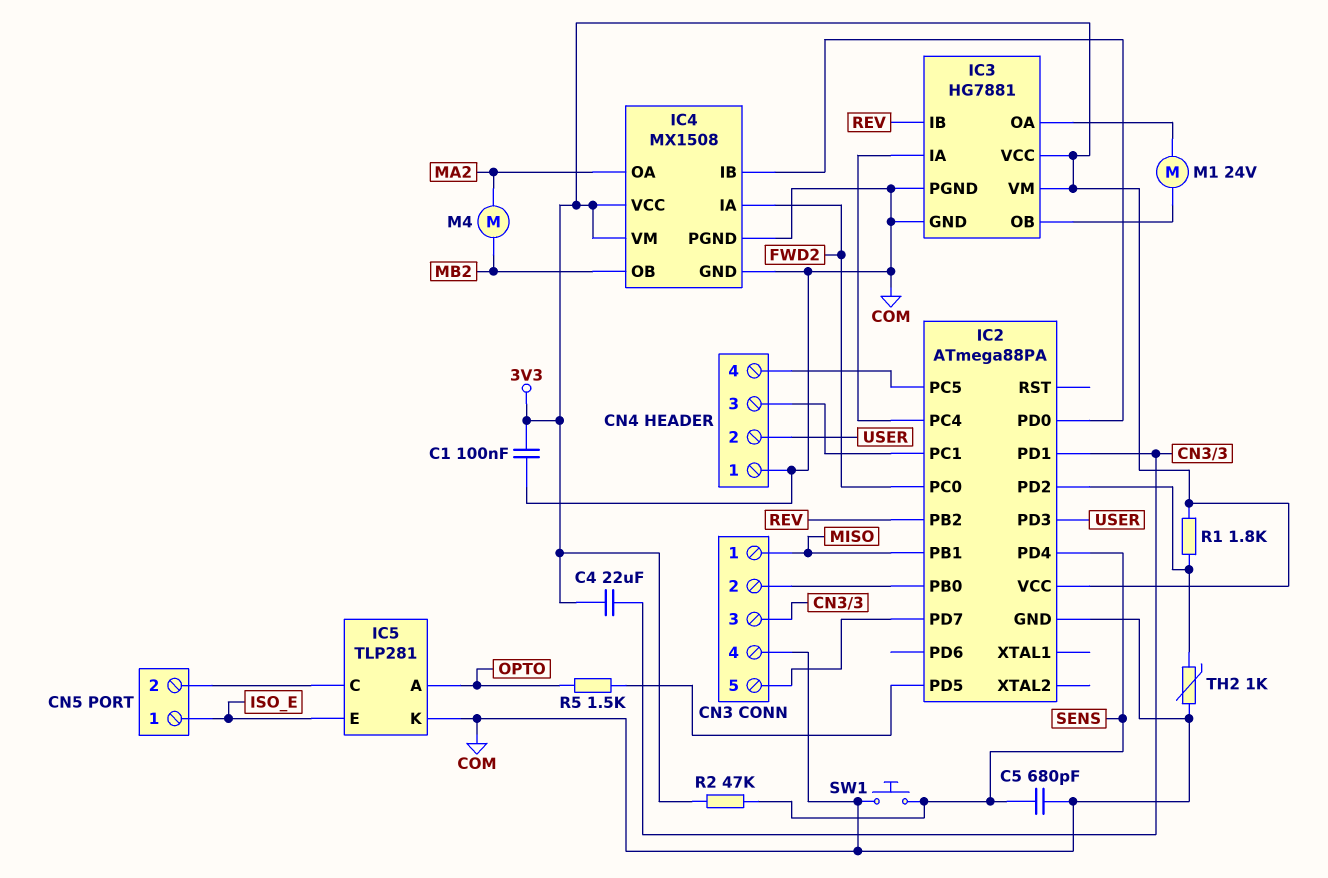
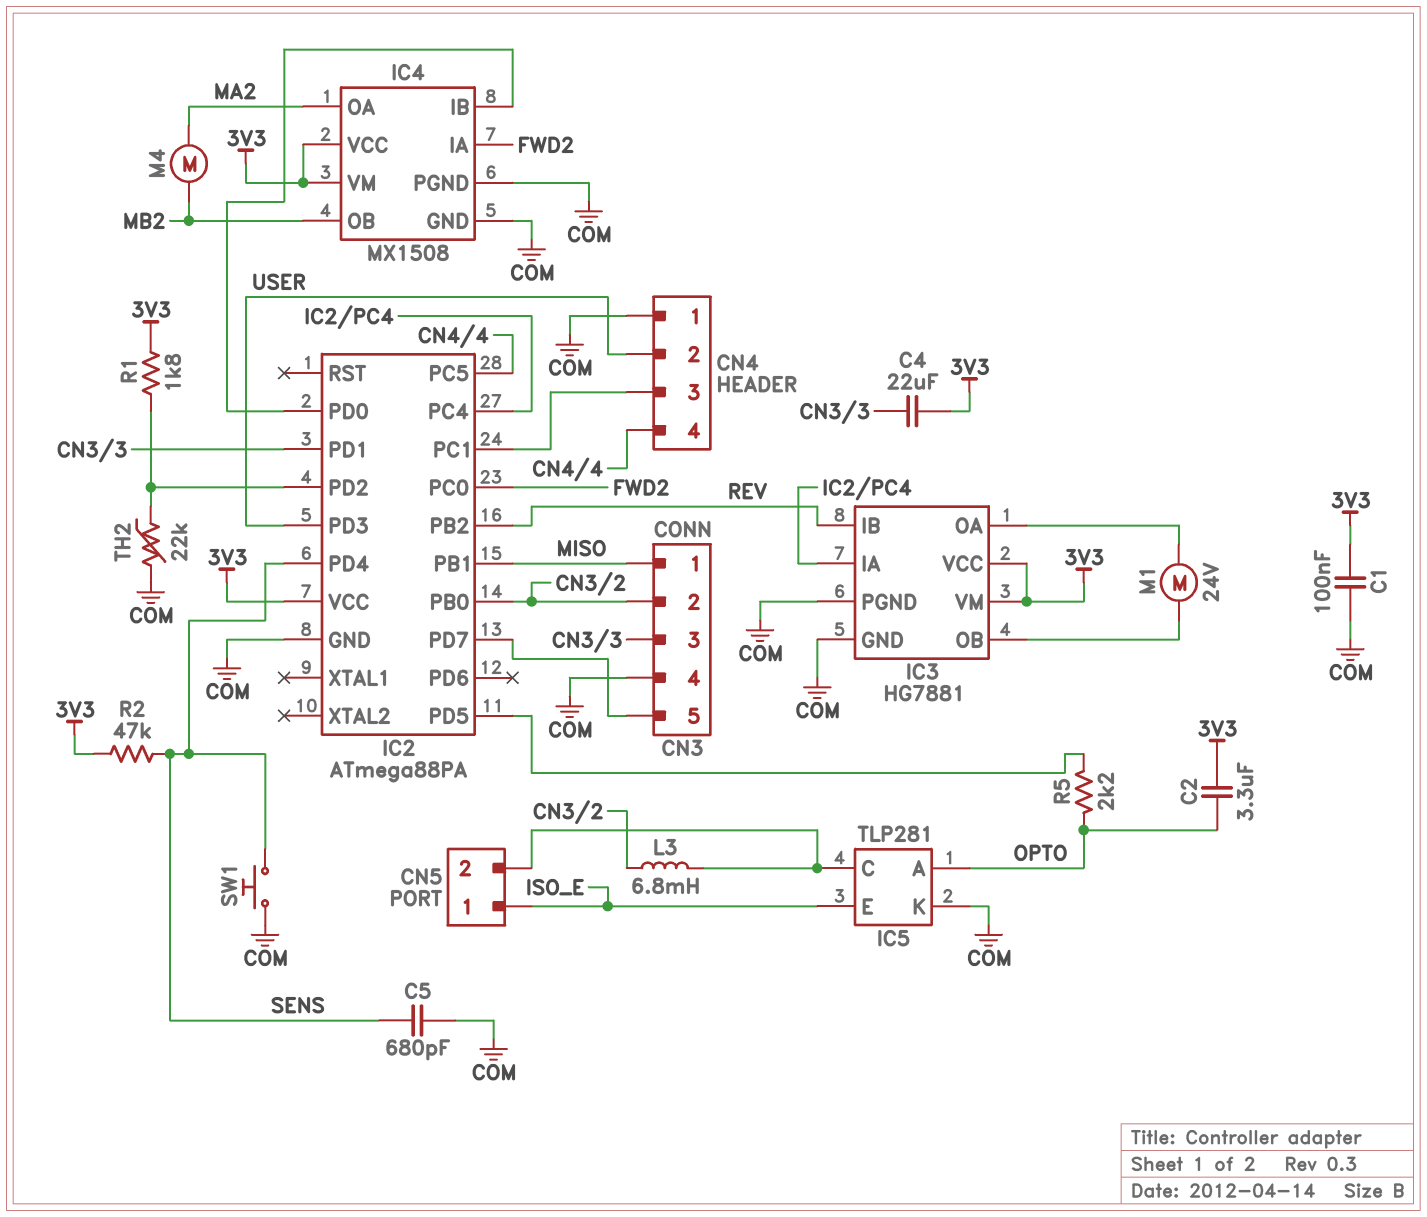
C2: none -> 3.3uF (3V3, OPTO)
L3: none -> 6.8mH (CN3/2, CN5/2)
R5: 1.5k (IC2/PD5, OPTO) -> 2.2k (IC2/PD5, OPTO)
TH2: 1k (COM, IC2/PD2) -> 22k (COM, IC2/PD2)

